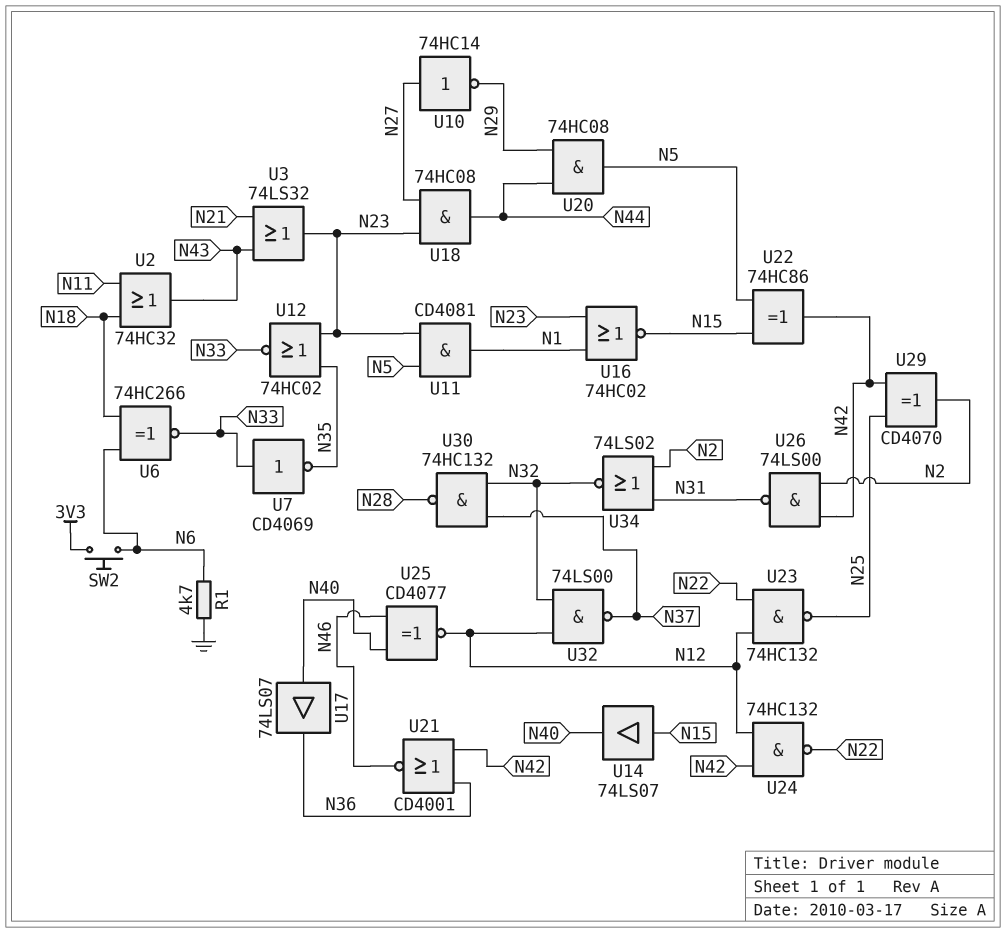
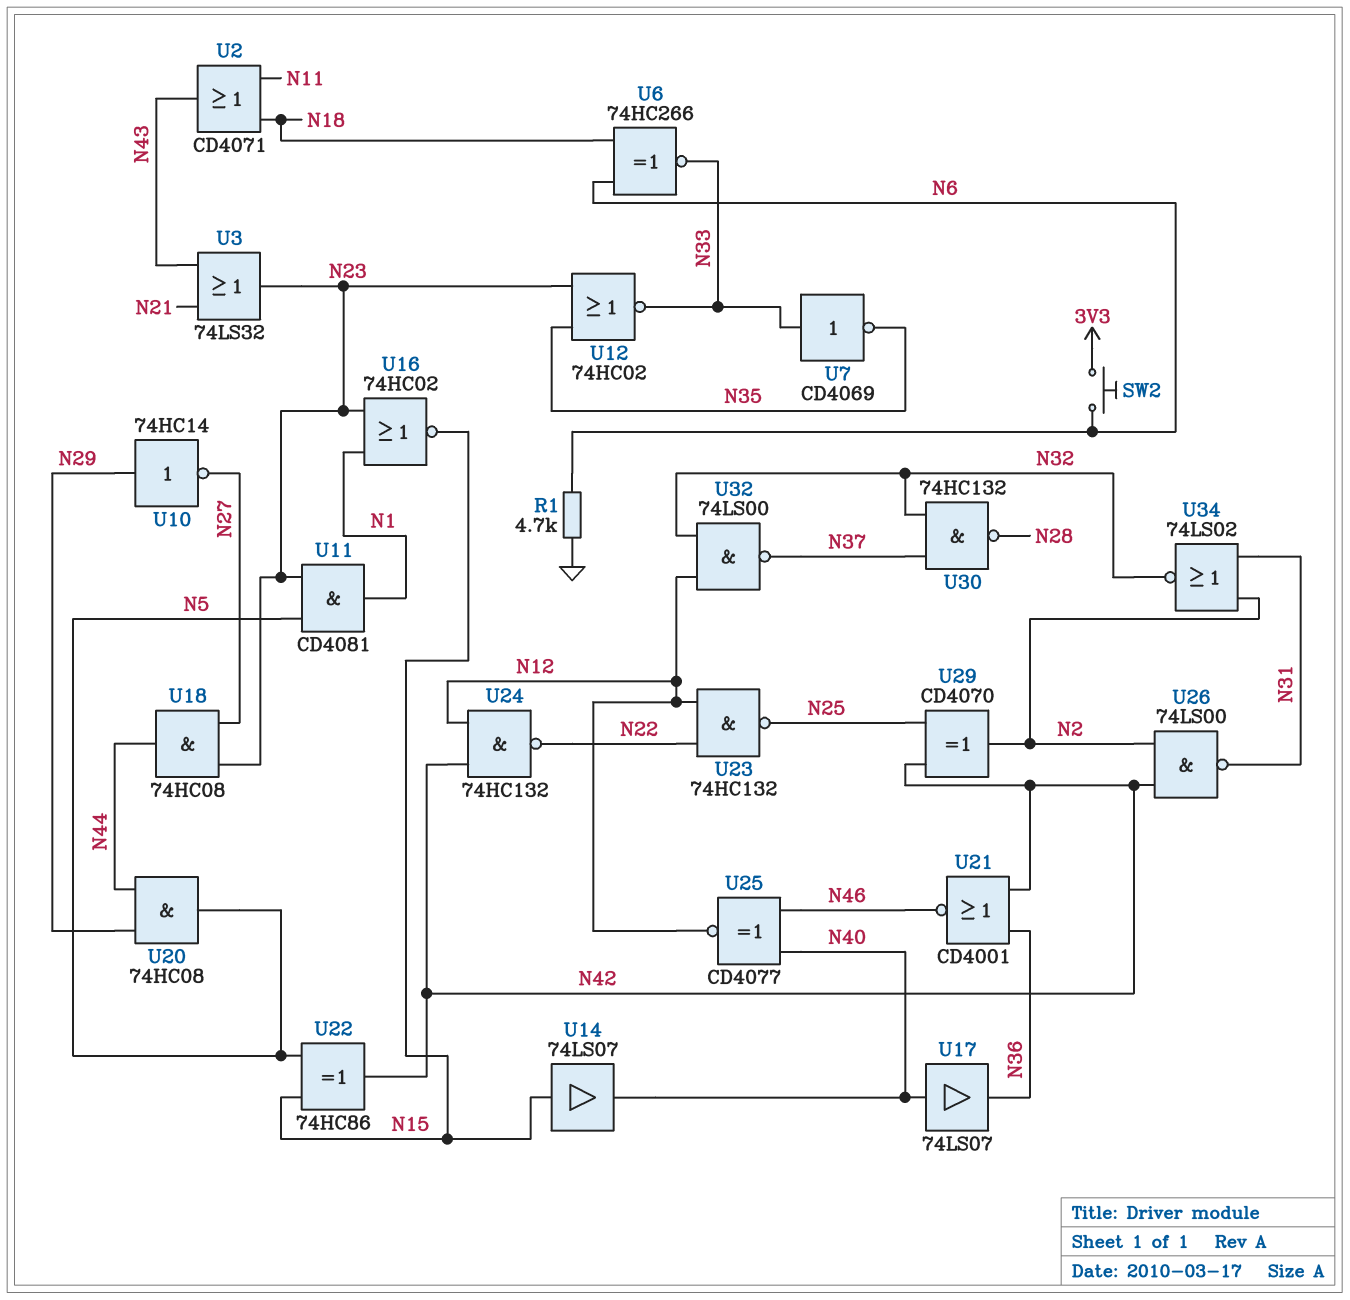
U2: OR 74HC32 (in N11, in N18, out N43) -> OR CD4071 (in N11, in N18, out N43)
U10: NOT 74HC14 (in N27, out N29) -> NOT 74HC14 (in N29, out N27)

